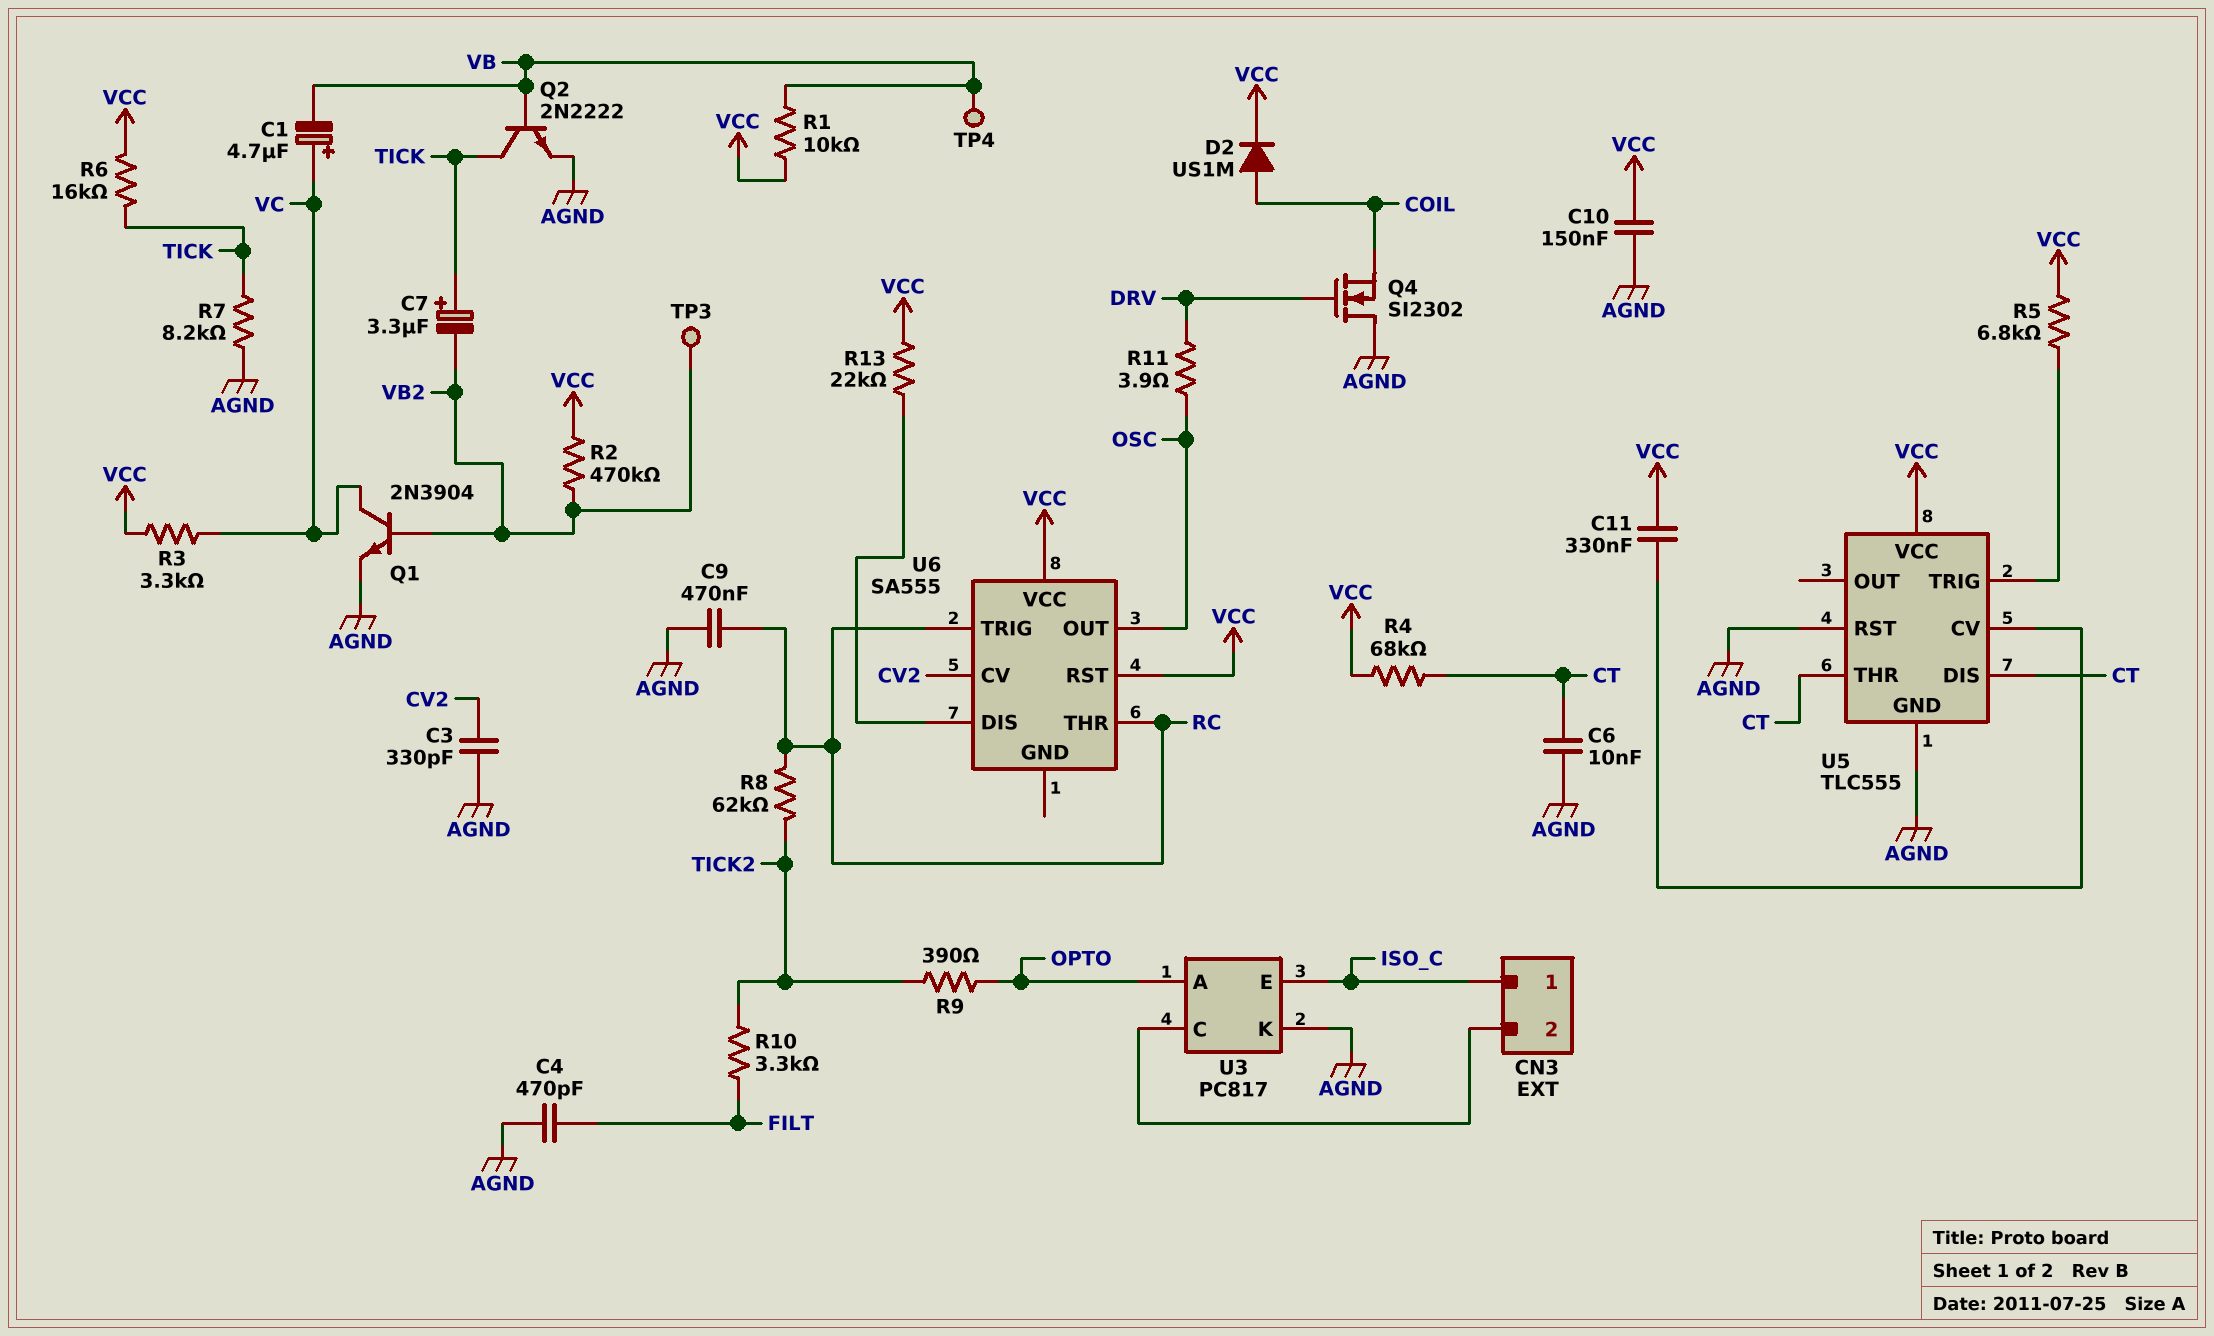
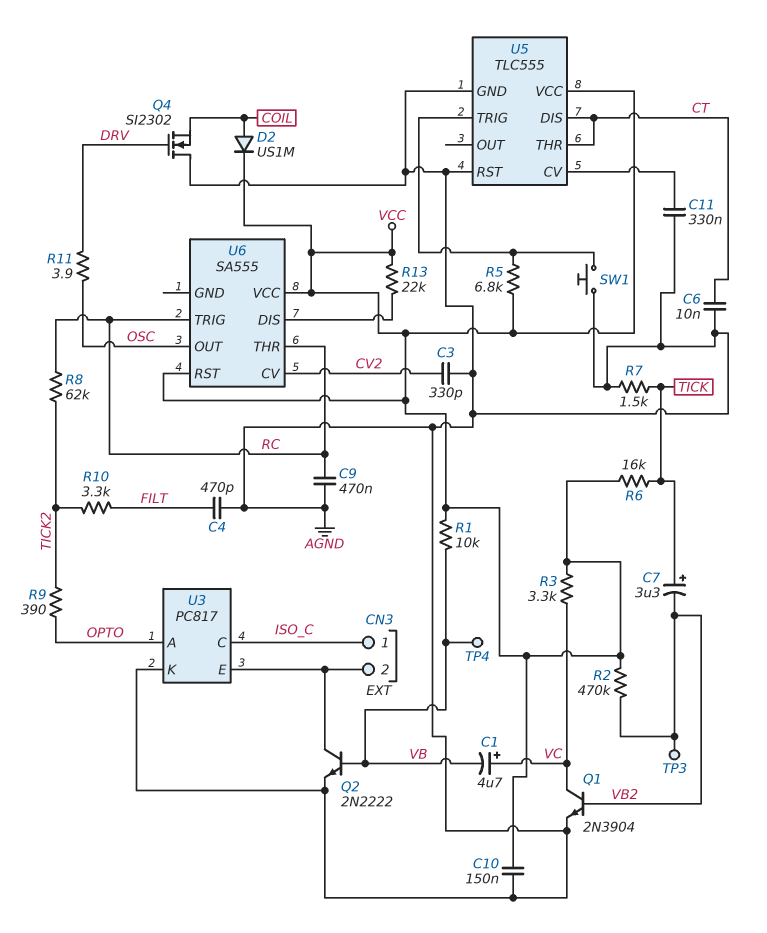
C11: 330nF (U5/CV, VCC) -> 330nF (AGND, U5/CV)
Q2: NPN 2N2222 (B VB, C TICK, E AGND) -> NPN 2N2222 (B VB, C CN3/2, E AGND)
R4: 68k (CT, VCC) -> none
R7: 8.2k (AGND, TICK) -> 1.5k (AGND, TICK)
SW1: none -> button (AGND, U5/TRIG)
U3 pin C: CN3/2 -> ISO_C
U3 pin E: ISO_C -> CN3/2

